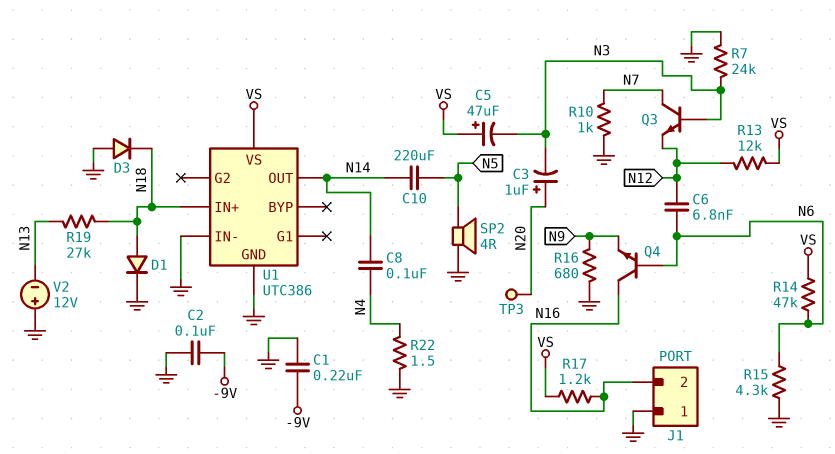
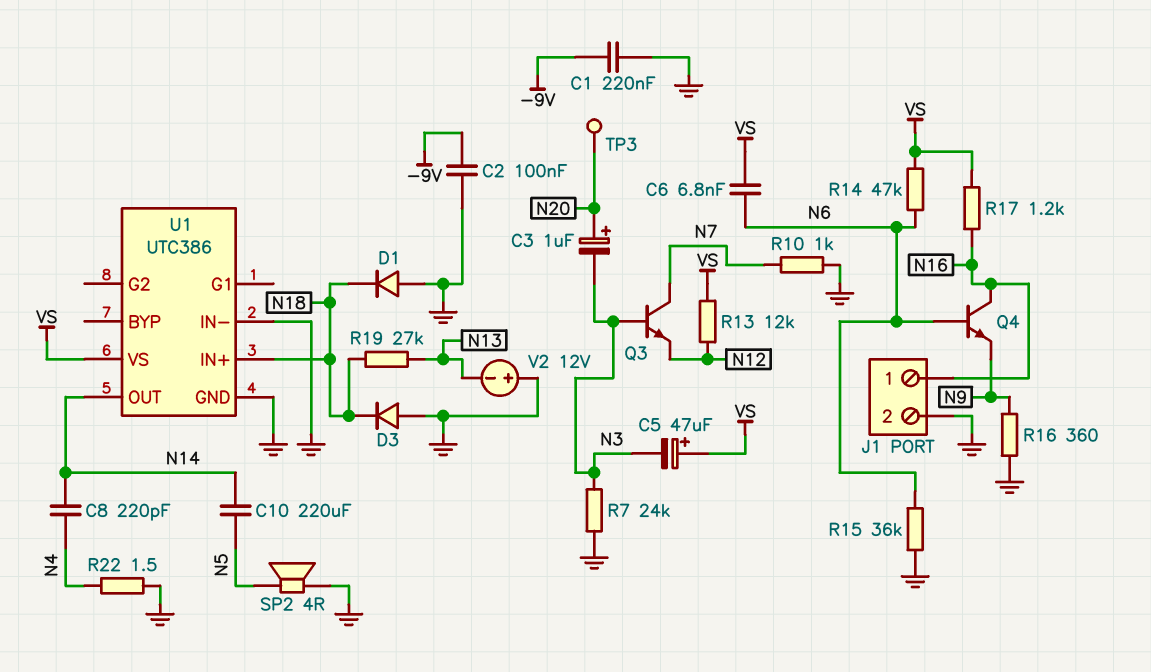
C6: 6.8nF (N6, N12) -> 6.8nF (N6, VS)
C8: 100nF (N4, N14) -> 220pF (N4, N14)
D1: diode (A N18, K GND) -> diode (A GND, K N18)
J1 pin 1: GND -> N16
J1 pin 2: N16 -> GND
R15: 4.3k (GND, N6) -> 36k (GND, N6)
R16: 680 (GND, N9) -> 360 (GND, N9)

